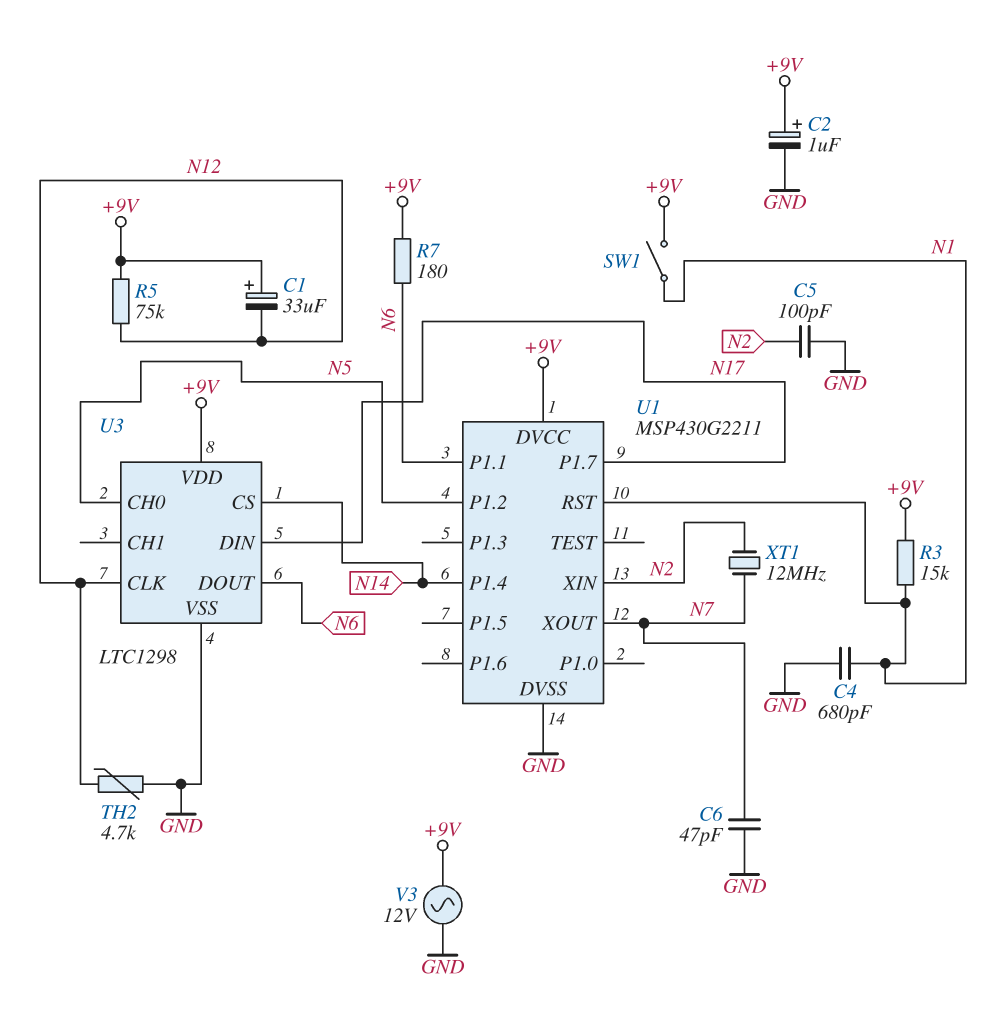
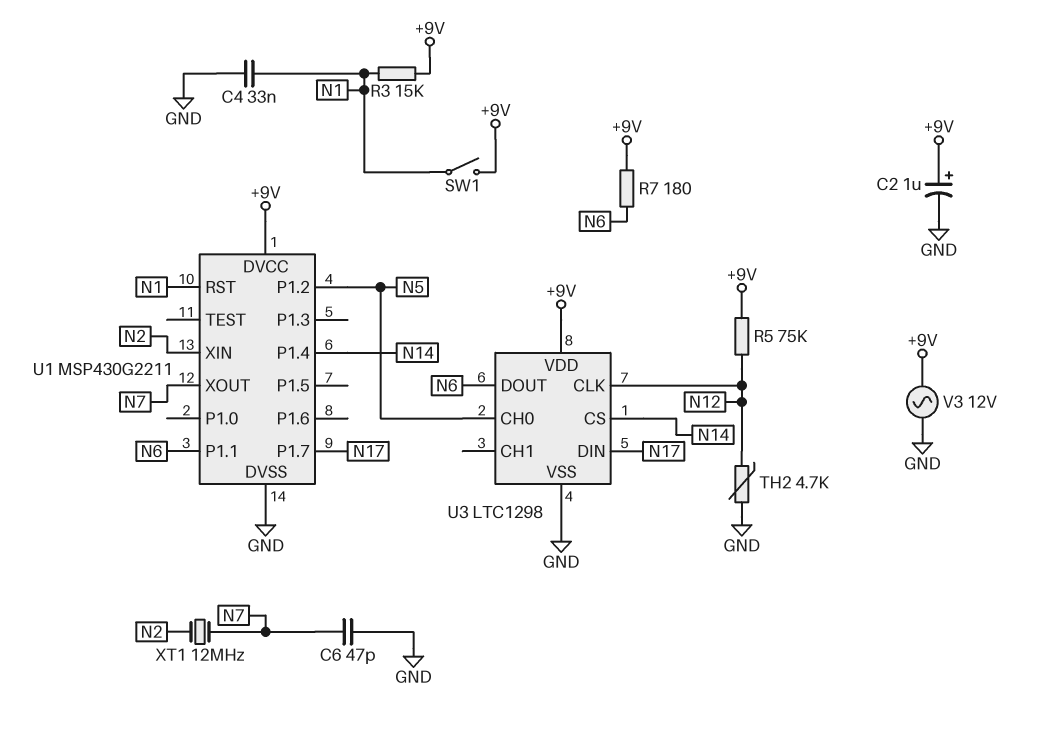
C1: 33uF (plus +9V, minus N12) -> none
C4: 680pF (GND, N1) -> 33nF (GND, N1)
C5: 100pF (GND, N2) -> none

